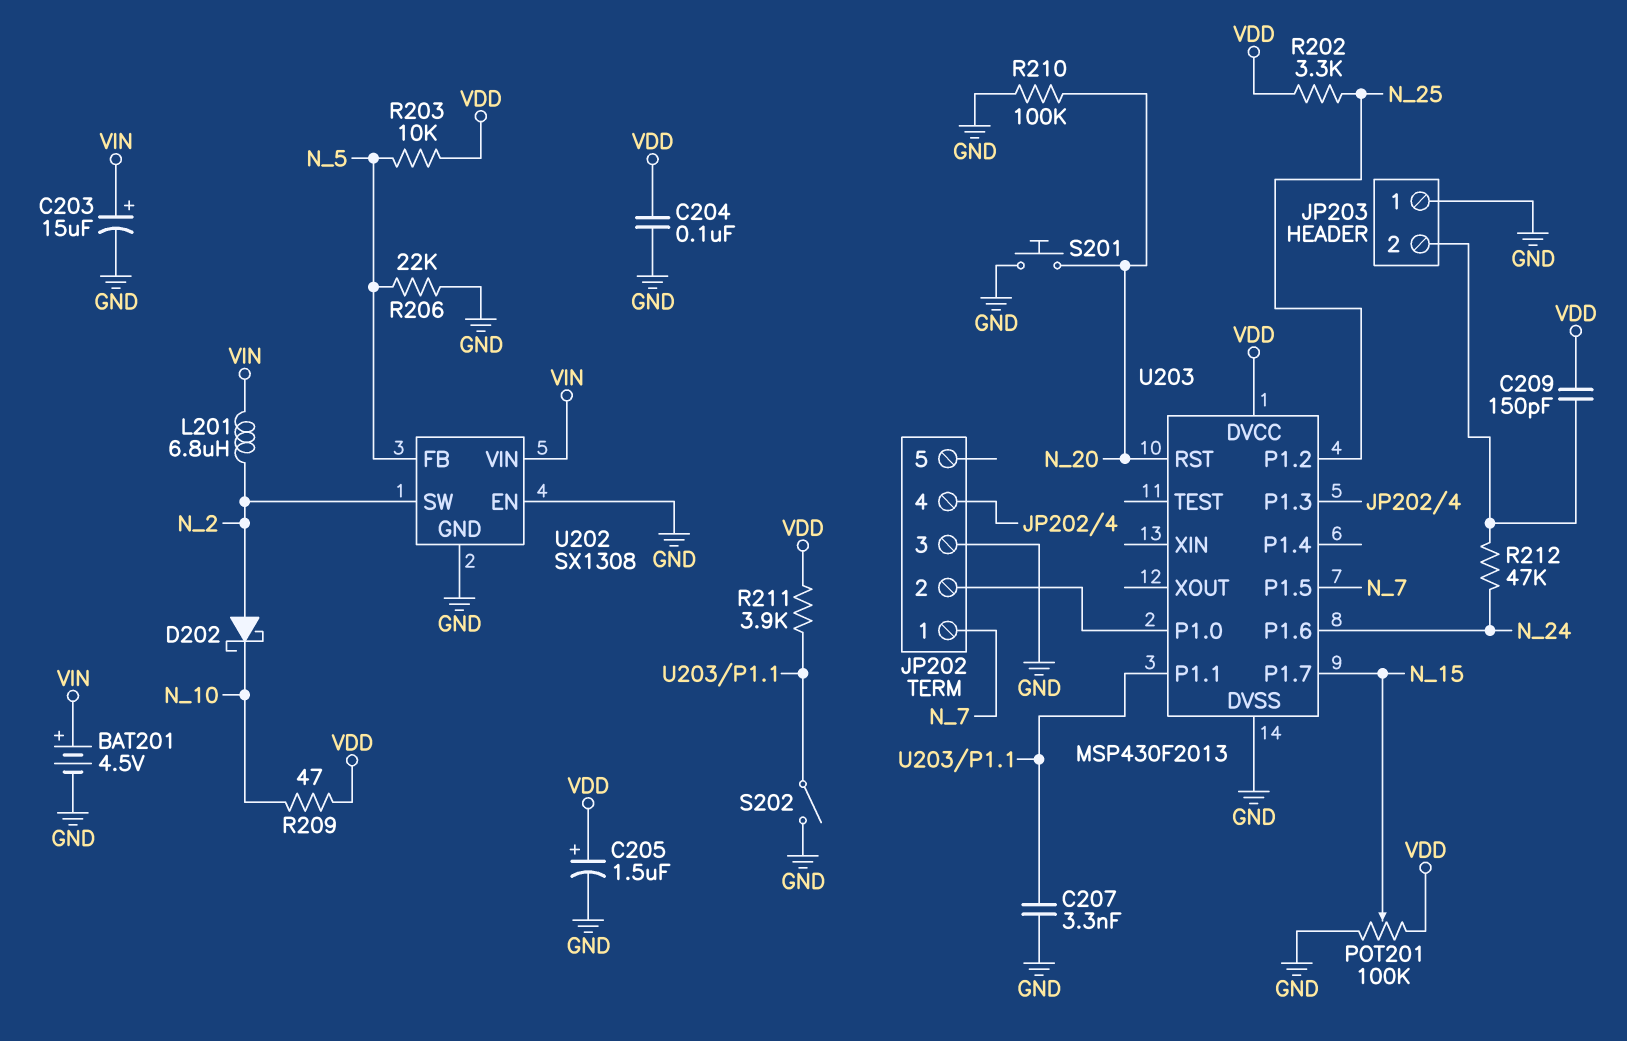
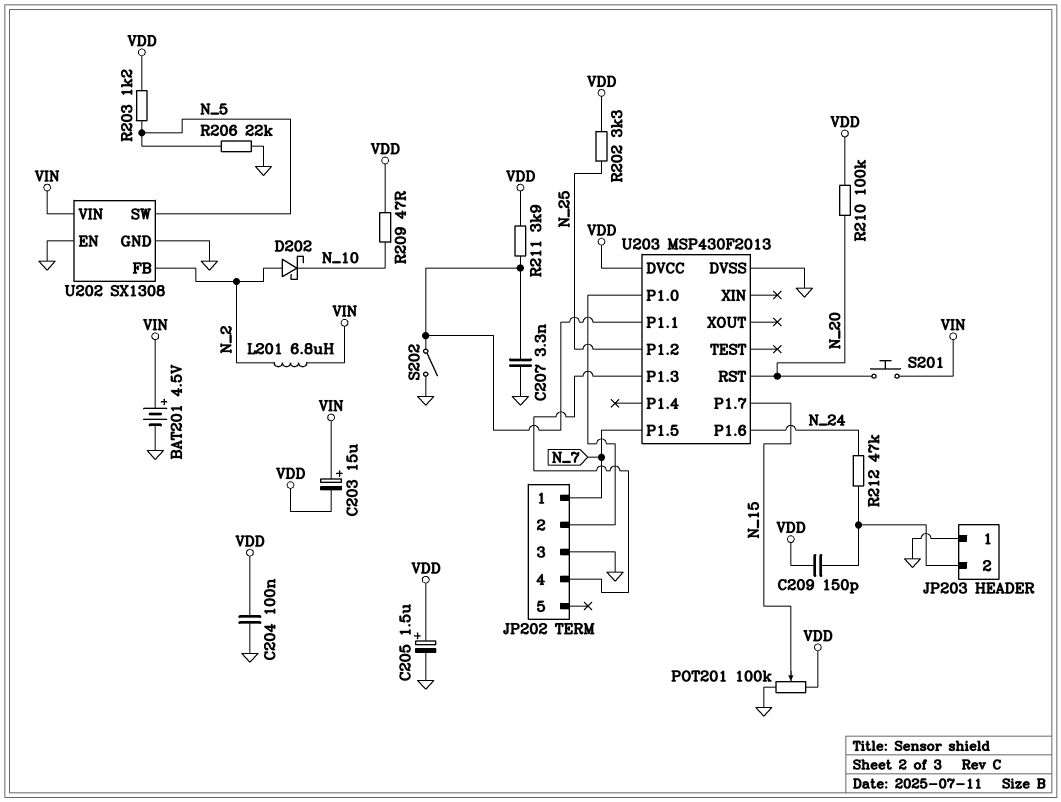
C203: 15uF (plus VIN, minus GND) -> 15uF (plus VIN, minus VDD)
R203: 10k (N_5, VDD) -> 1.2k (N_5, VDD)
R210: 100k (GND, N_20) -> 100k (N_20, VDD)
S201: button (GND, N_20) -> button (N_20, VIN)
U202 pin FB: N_5 -> N_2
U202 pin SW: N_2 -> N_5

